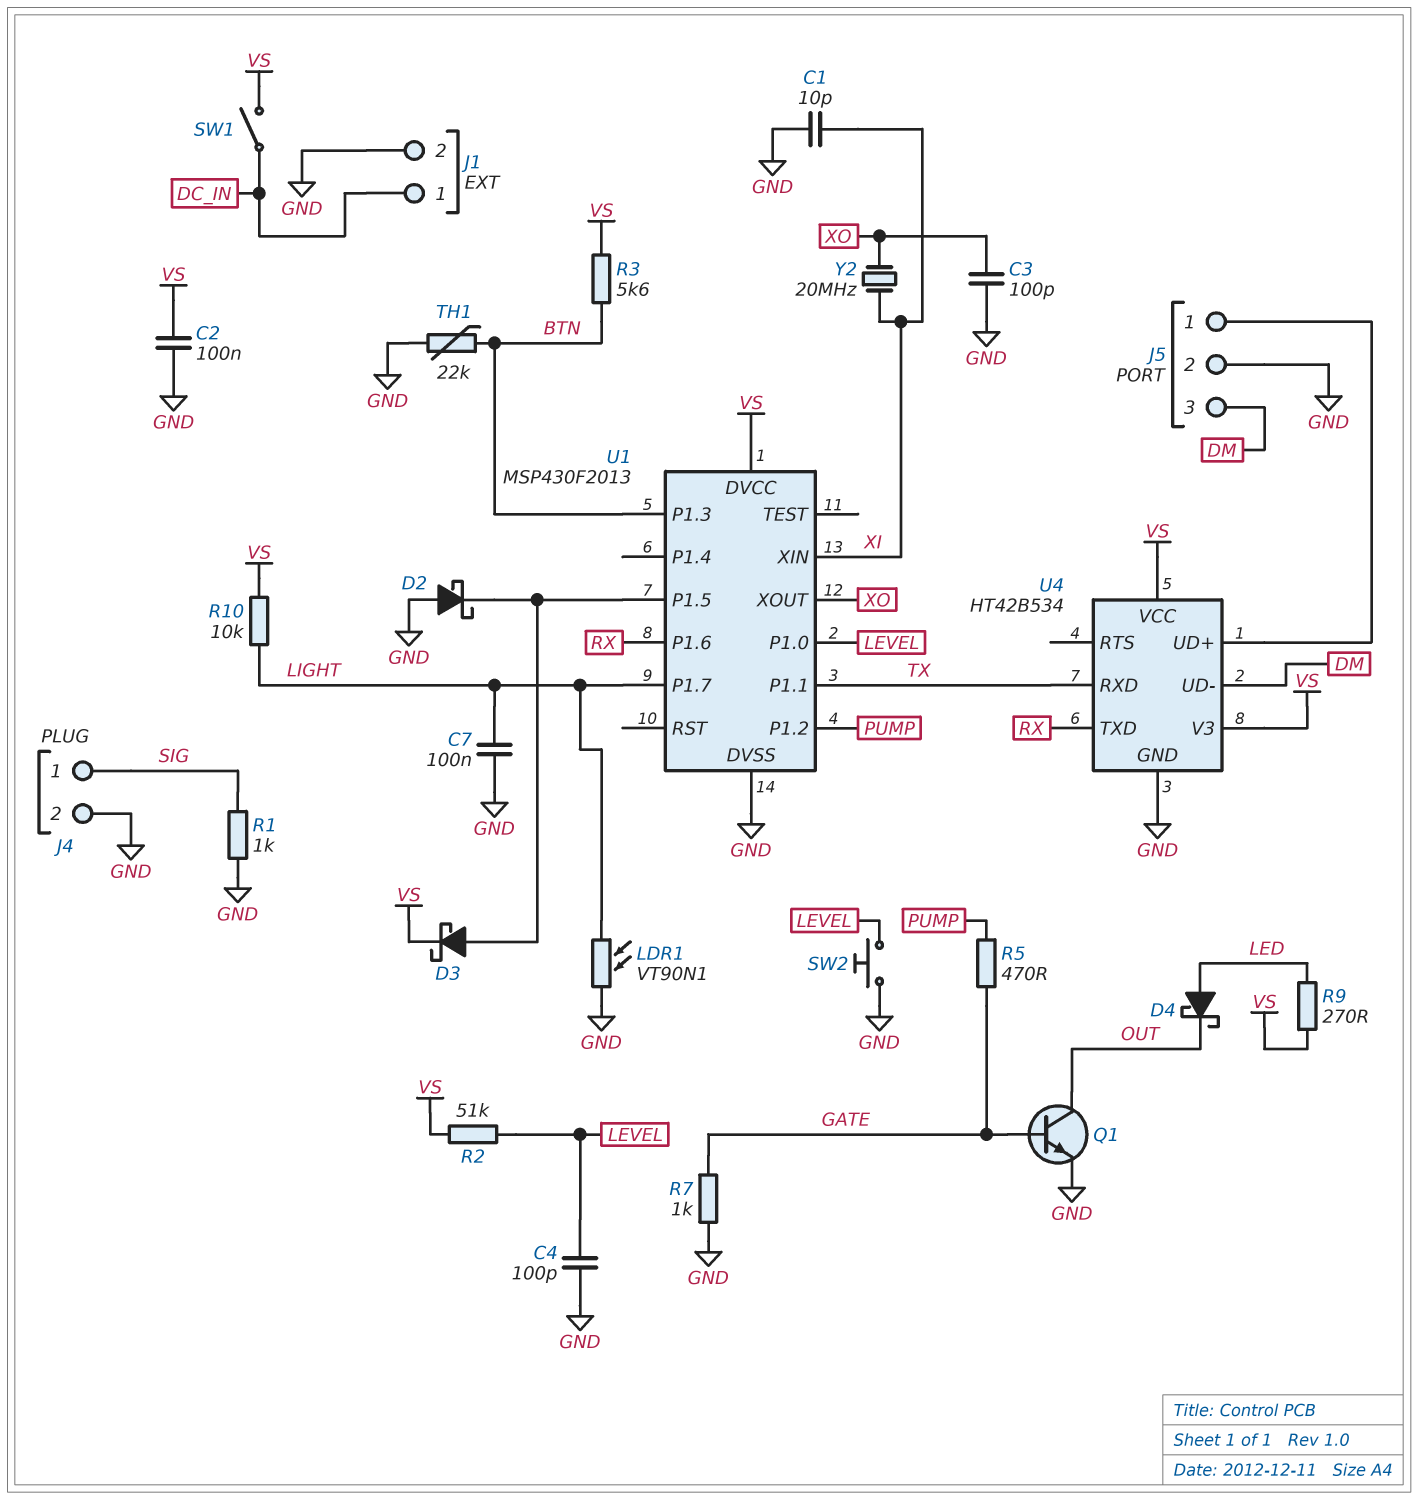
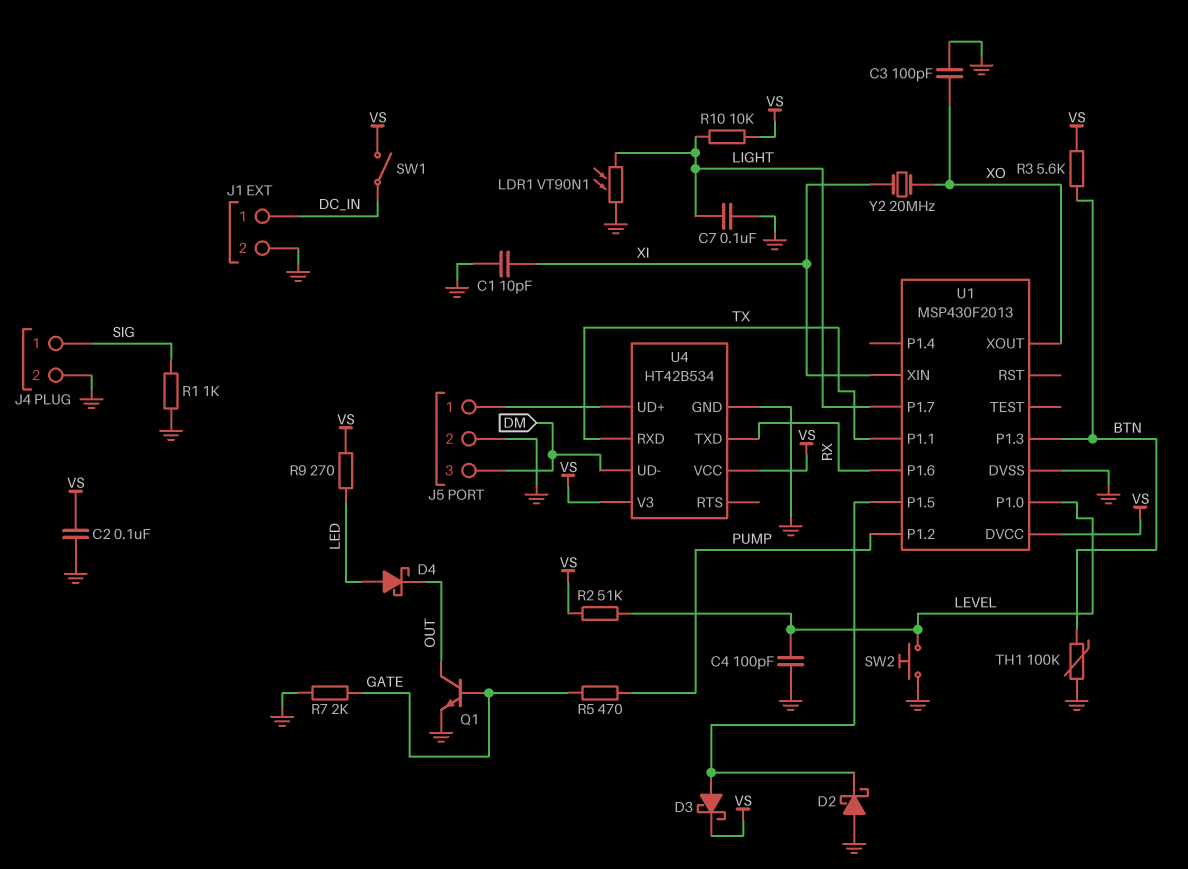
R7: 1k (GATE, GND) -> 2k (GATE, GND)
TH1: 22k (BTN, GND) -> 100k (BTN, GND)

